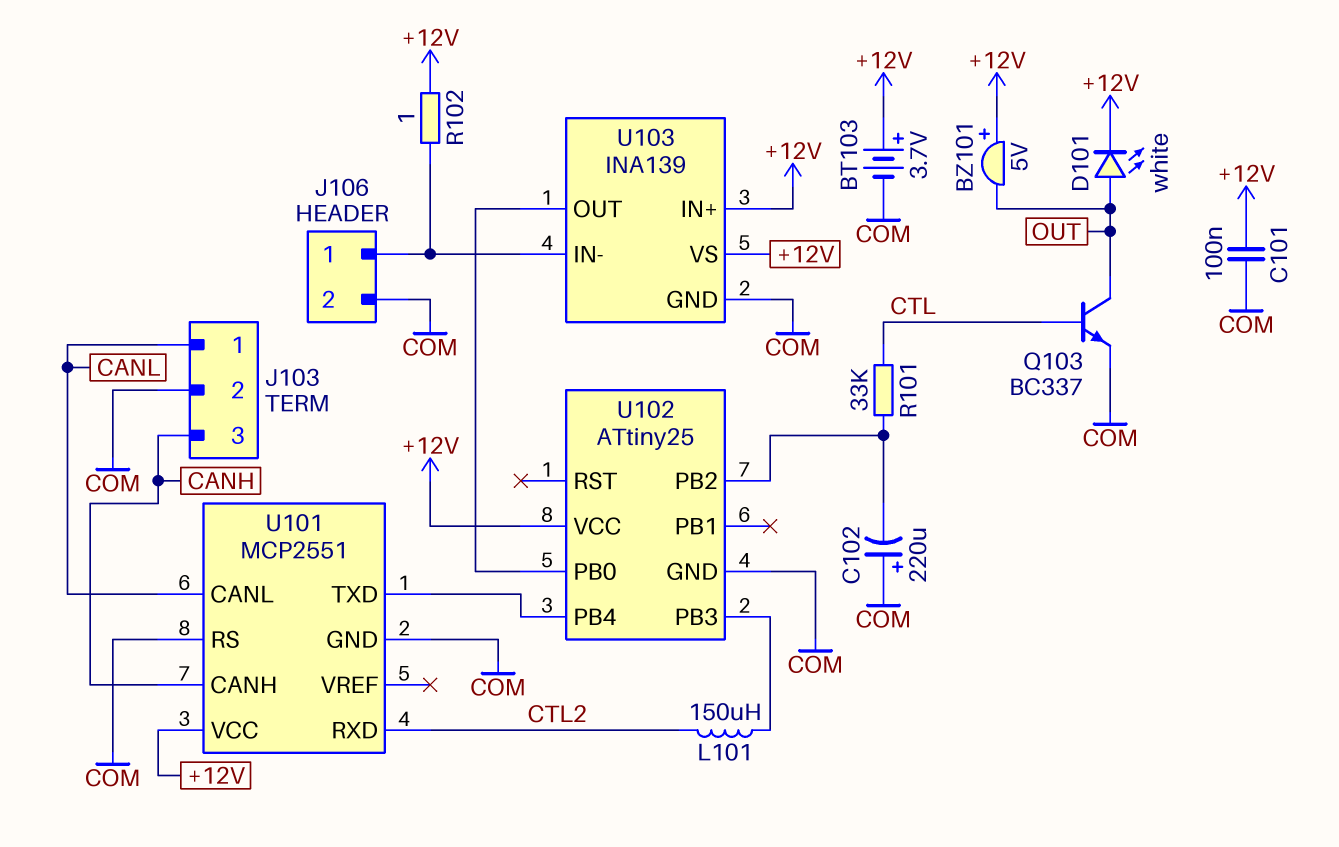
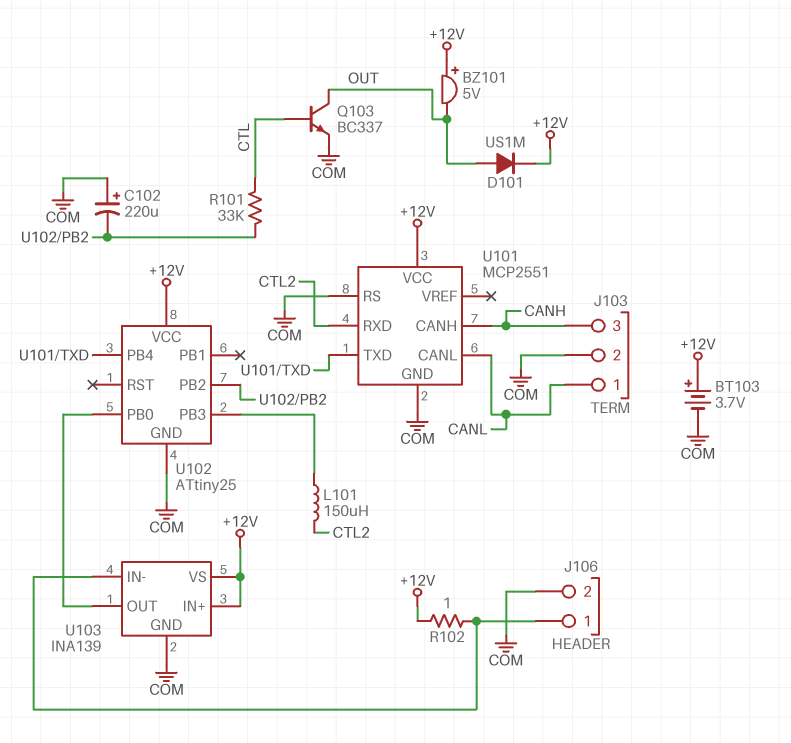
C101: 100nF (+12V, COM) -> none
D101: LED white (A OUT, K +12V) -> diode US1M (A OUT, K +12V)

